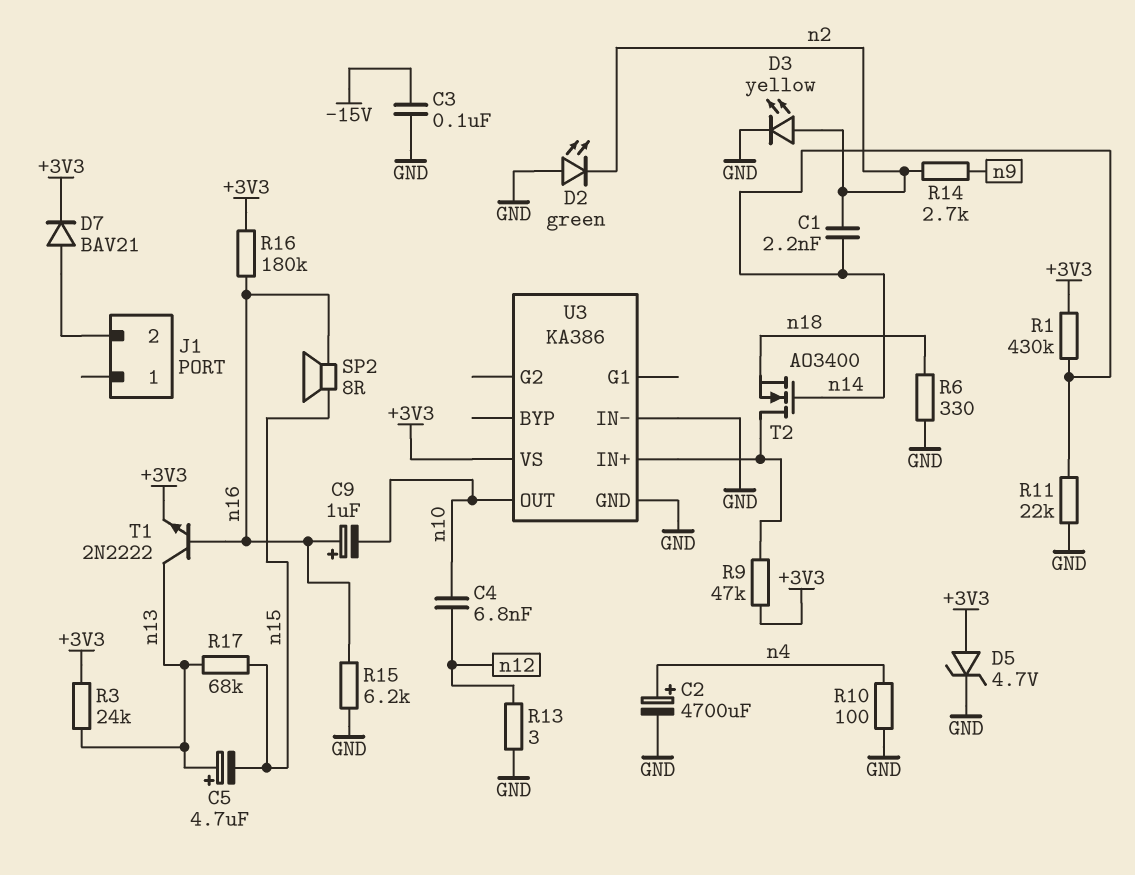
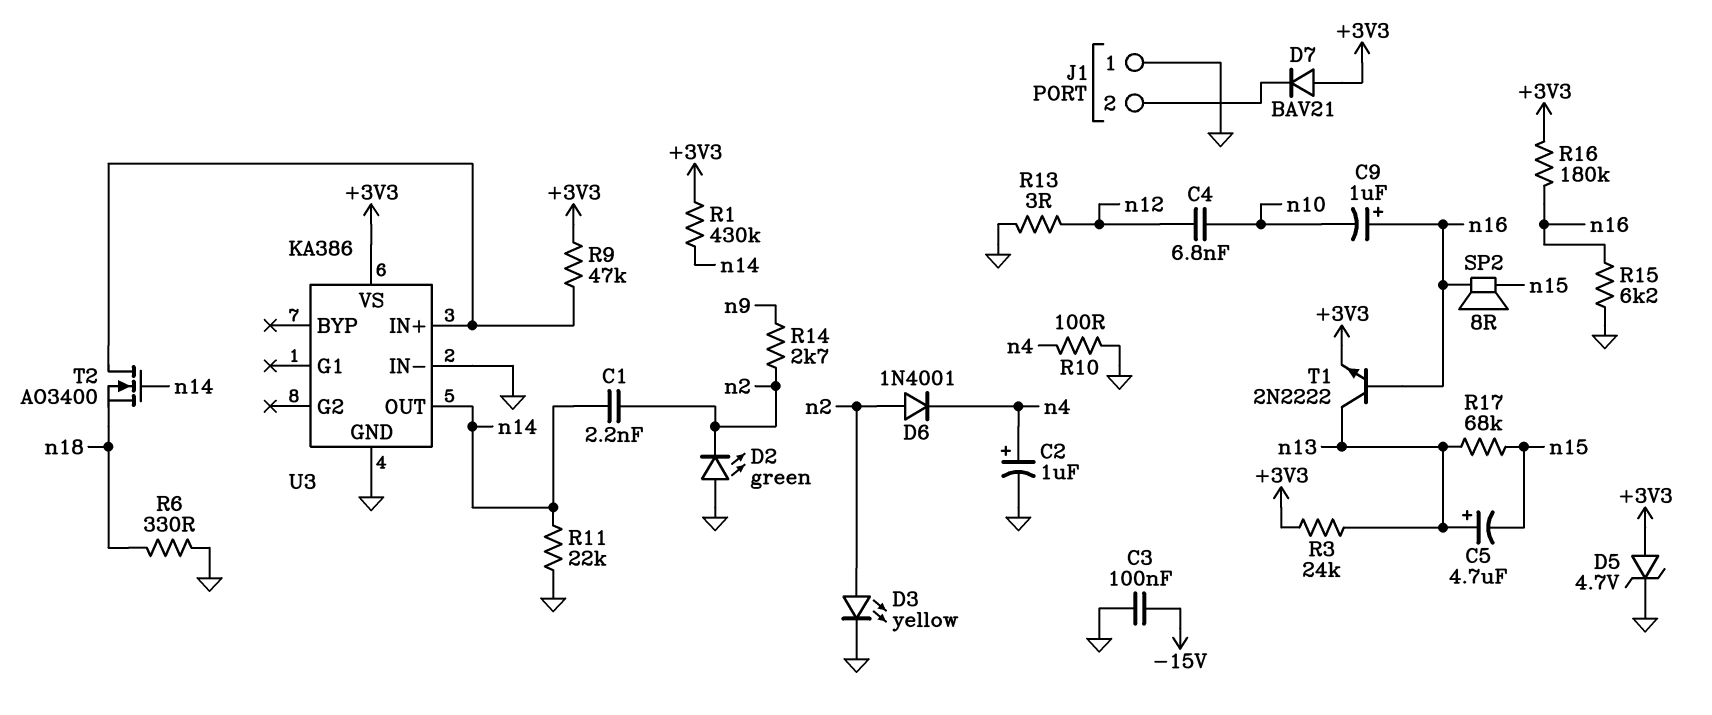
C2: 4700uF (plus n4, minus GND) -> 1uF (plus n4, minus GND)
D6: none -> diode 1N4001 (A n2, K n4)
D7: diode BAV21 (A J1/2, K +3V3) -> diode BAV21 (A +3V3, K J1/2)
J1 pin 1: none -> GND
U3 pin OUT: n10 -> n14

